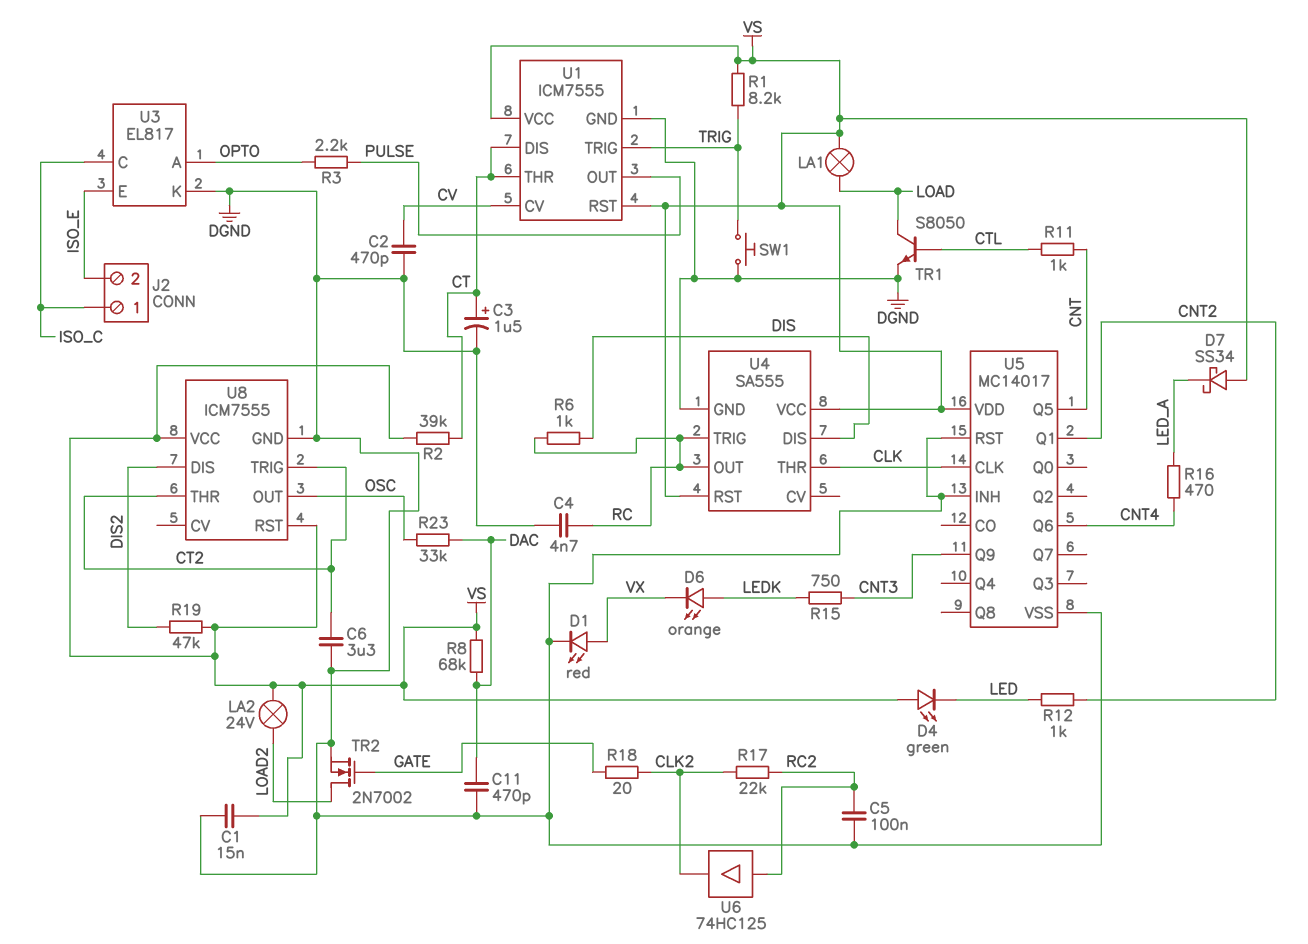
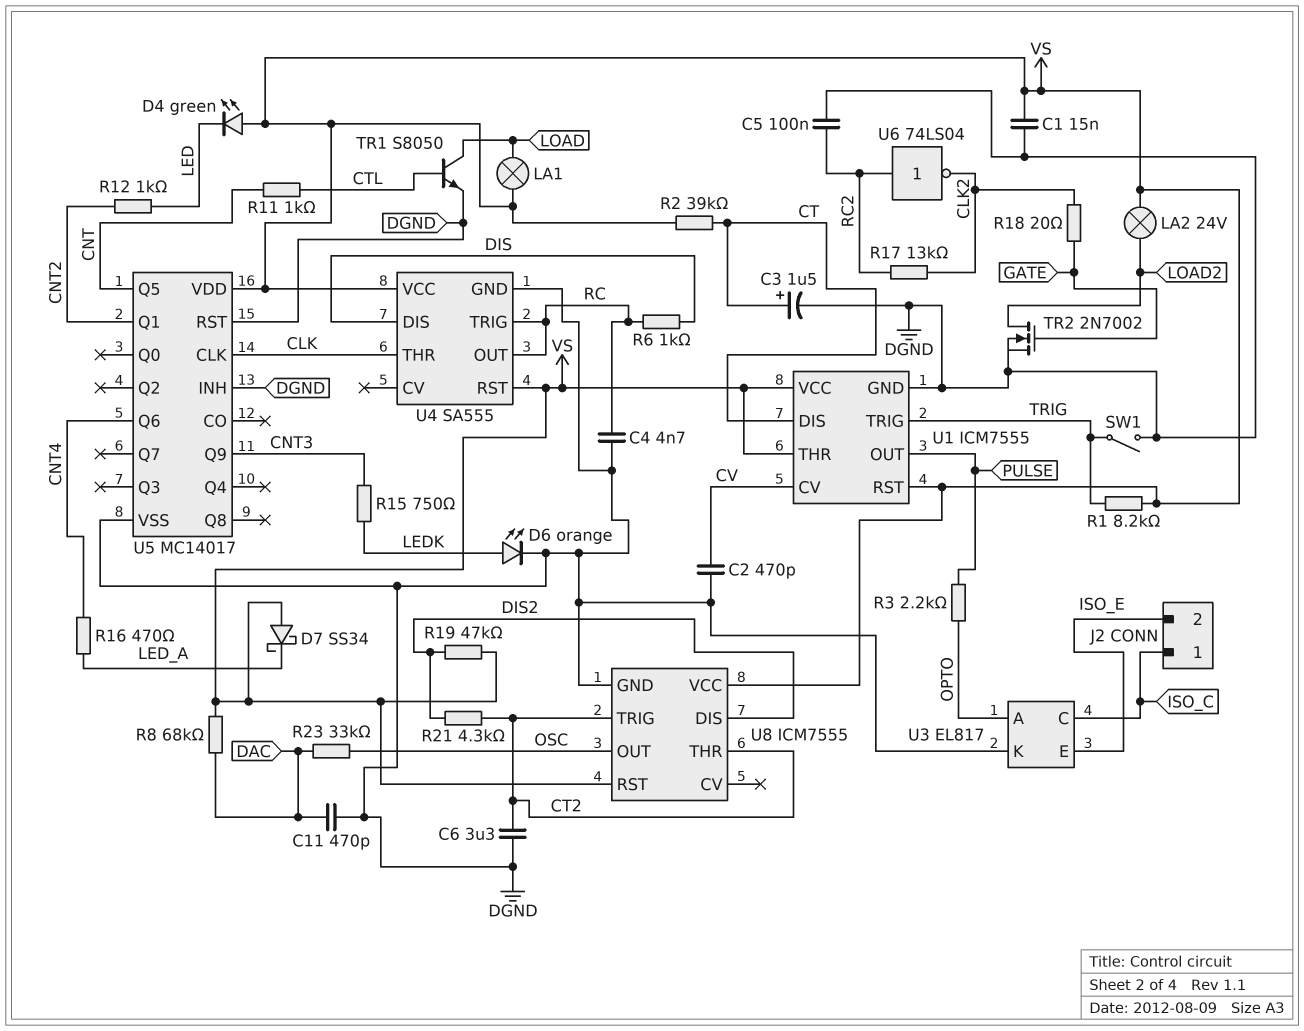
D1: LED red (A VX, K DGND) -> none
D6: LED orange (A LEDK, K VX) -> LED orange (A LEDK, K DGND)
R17: 22k (CLK2, RC2) -> 13k (CLK2, RC2)
R21: none -> 4.3k (CT2, DIS2)
SW1: button (DGND, TRIG) -> switch (DGND, TRIG)
U1 pin THR: CT -> VS
U6: buffer 74HC125 (in RC2, out CLK2) -> NOT 74LS04 (in RC2, out CLK2)

